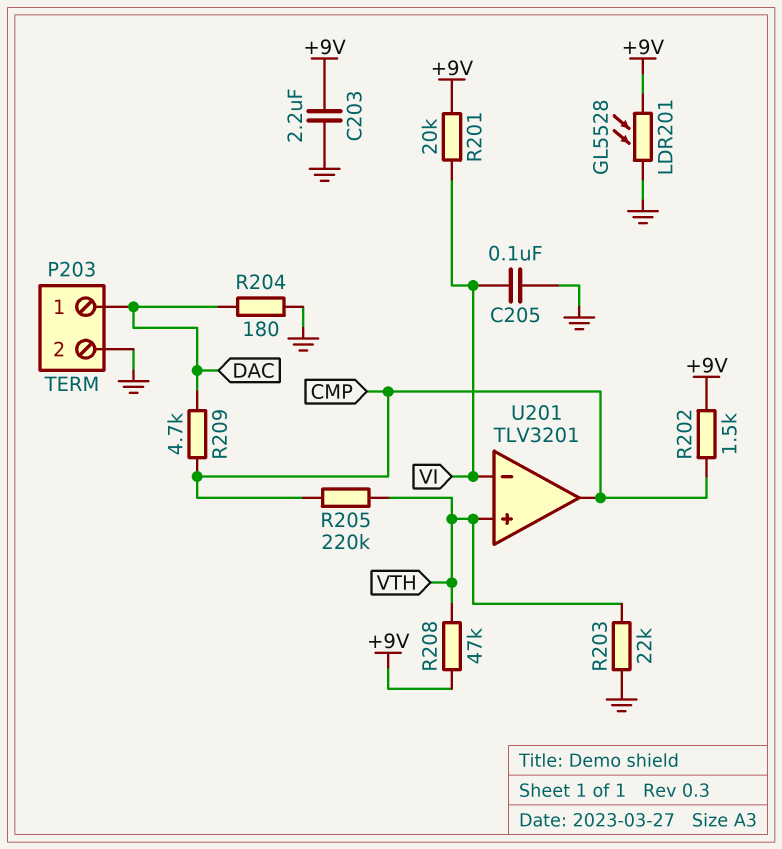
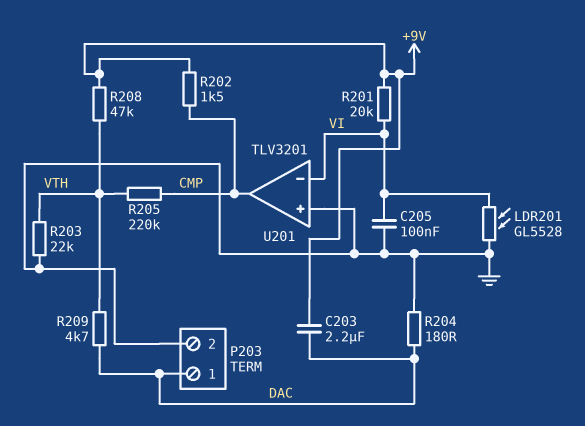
C203: 2.2uF (+9V, GND) -> 2.2uF (+9V, DAC)
LDR201: GL5528 (+9V, GND) -> GL5528 (GND, VI)
R209: 4.7k (CMP, DAC) -> 4.7k (DAC, VTH)
U201 pin in+: VTH -> GND

